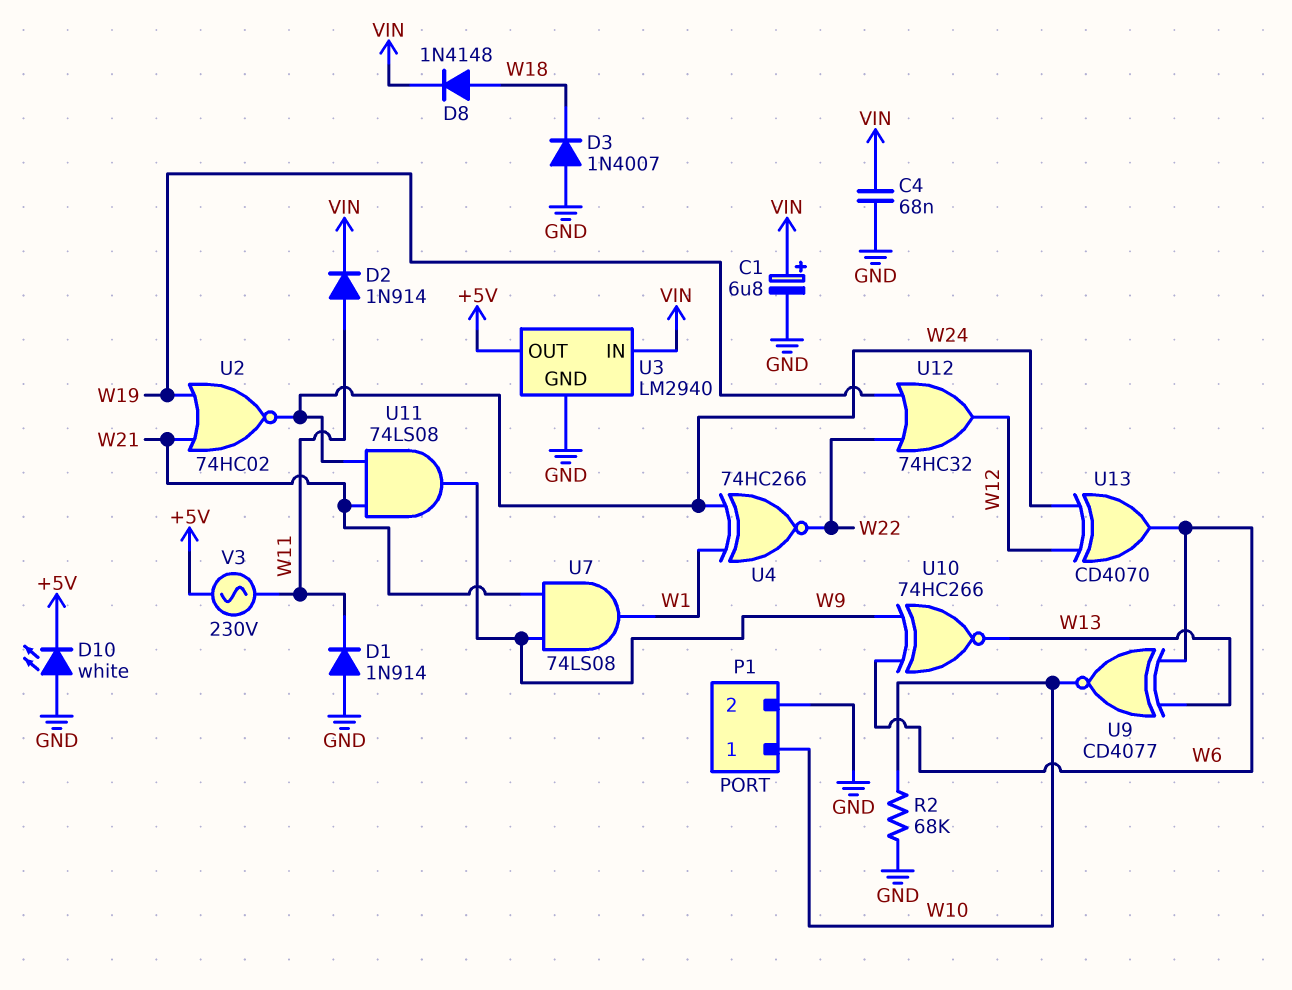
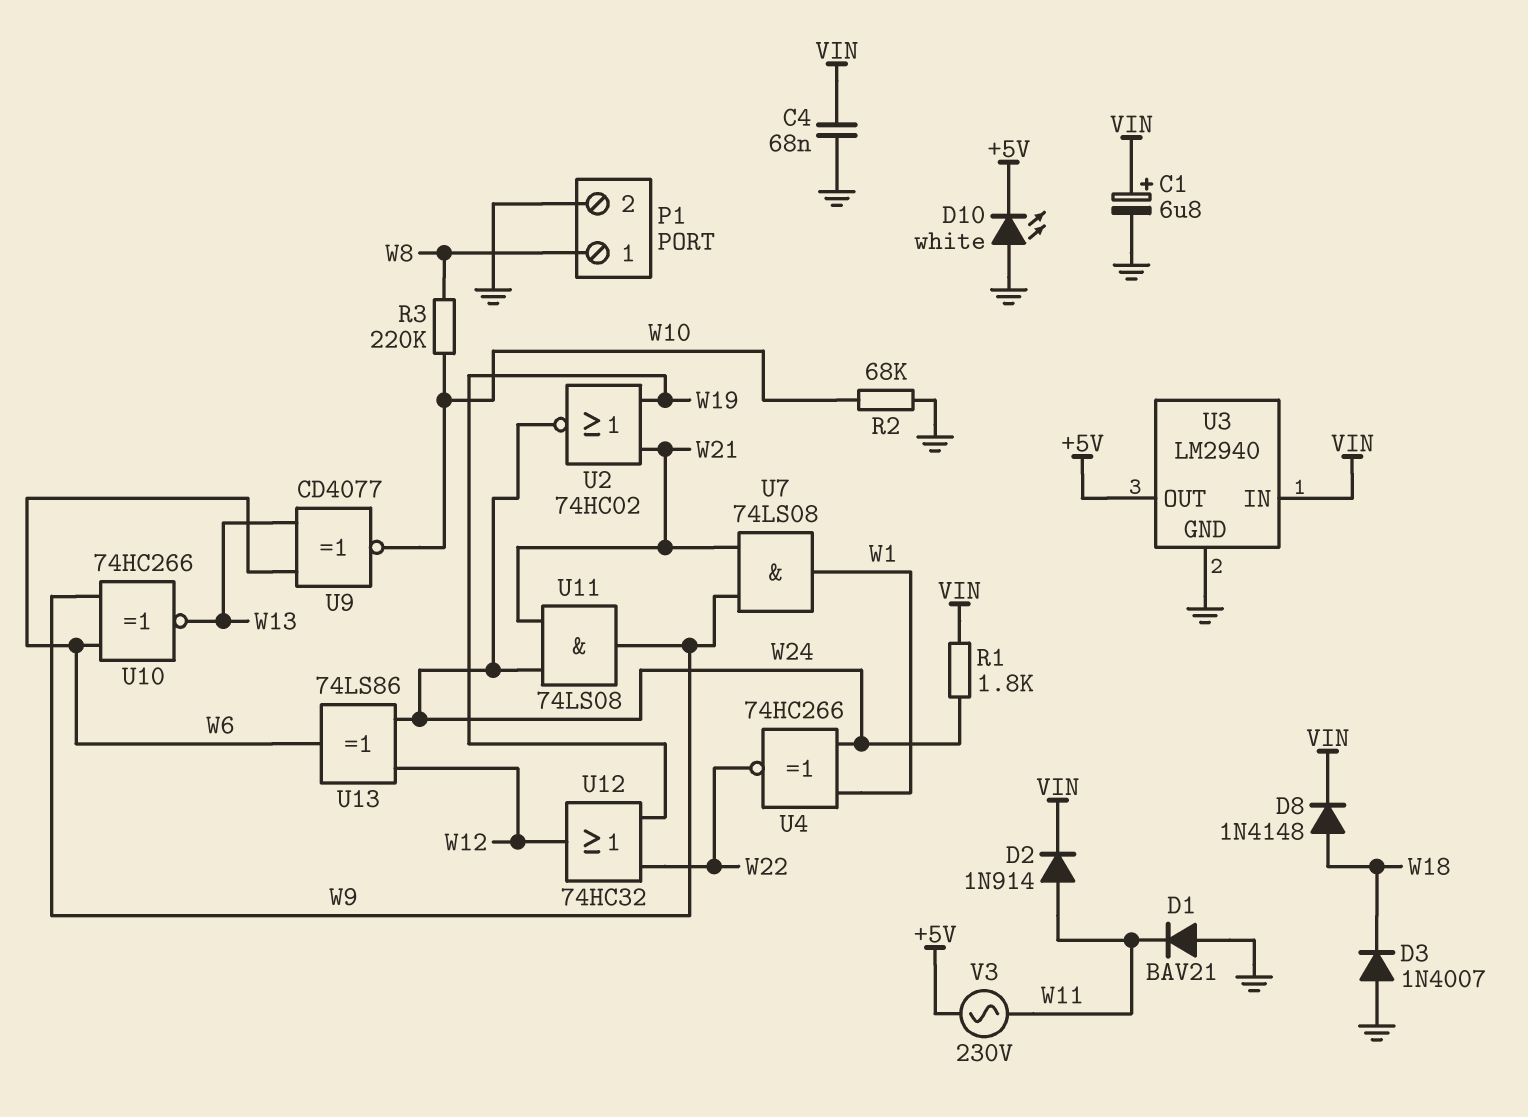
D1: diode 1N914 (A GND, K W11) -> diode BAV21 (A GND, K W11)
P1 pin 1: W10 -> W8
R1: none -> 1.8k (VIN, W24)
R3: none -> 220k (W8, W10)
U13: XOR CD4070 (in W12, in W24, out W6) -> XOR 74LS86 (in W12, in W24, out W6)

